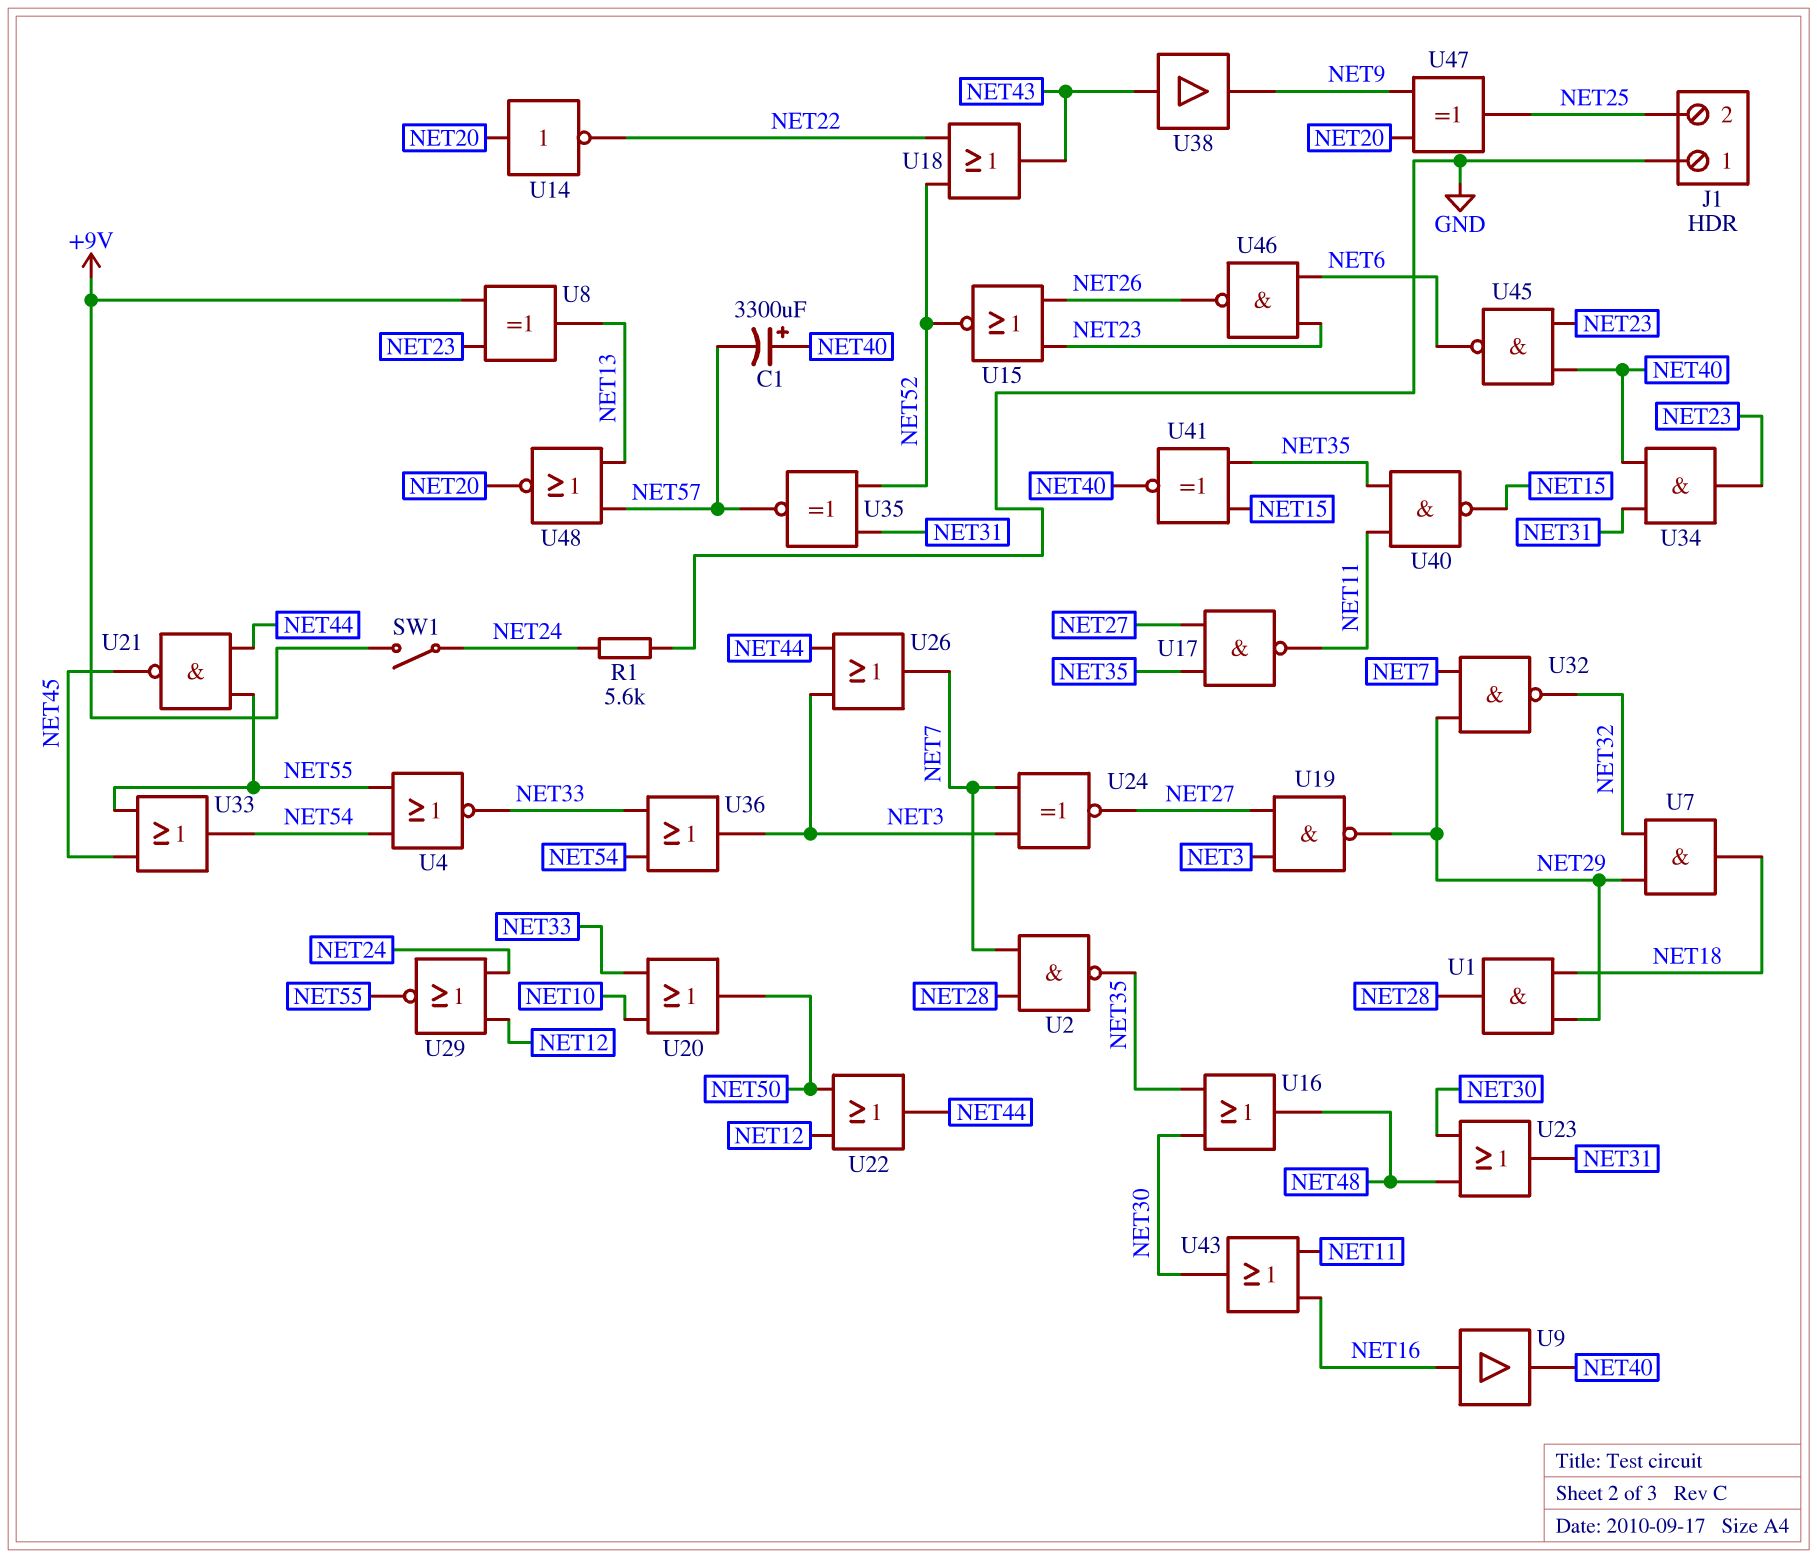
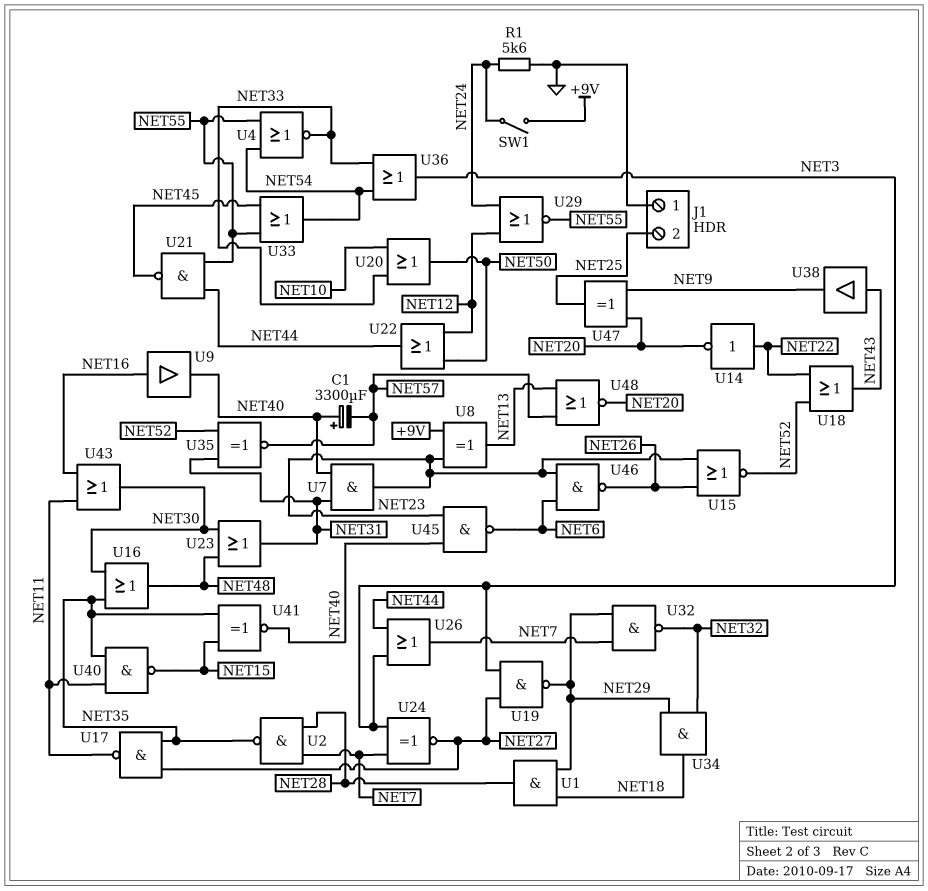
U7: AND (in NET29, in NET32, out NET18) -> AND (in NET31, in NET40, out NET23)
U14: NOT (in NET20, out NET22) -> NOT (in NET22, out NET20)
U34: AND (in NET31, in NET40, out NET23) -> AND (in NET29, in NET32, out NET18)

